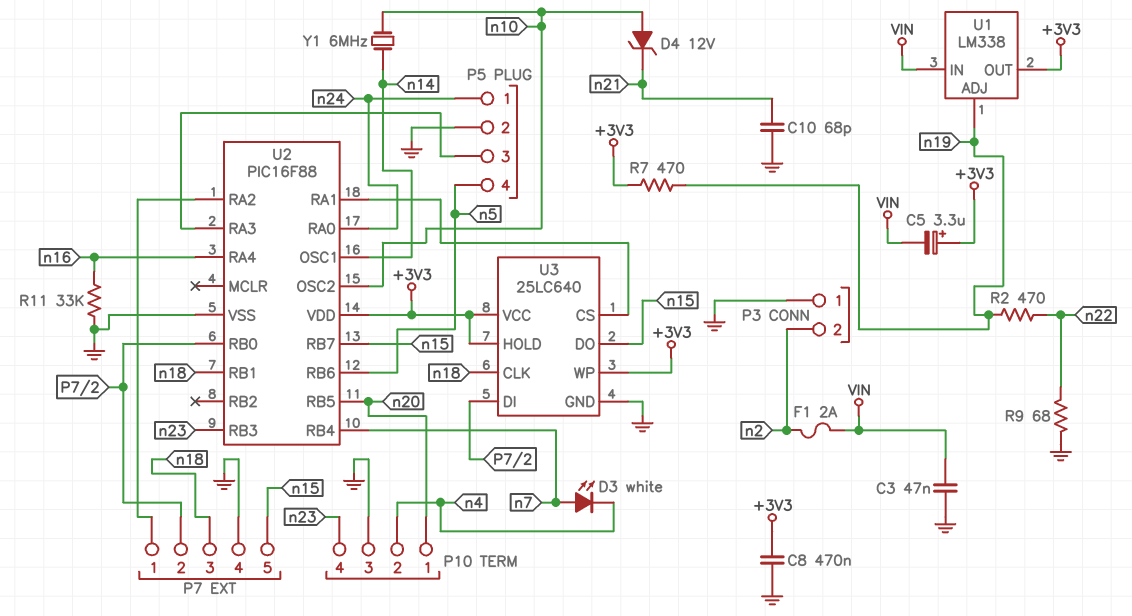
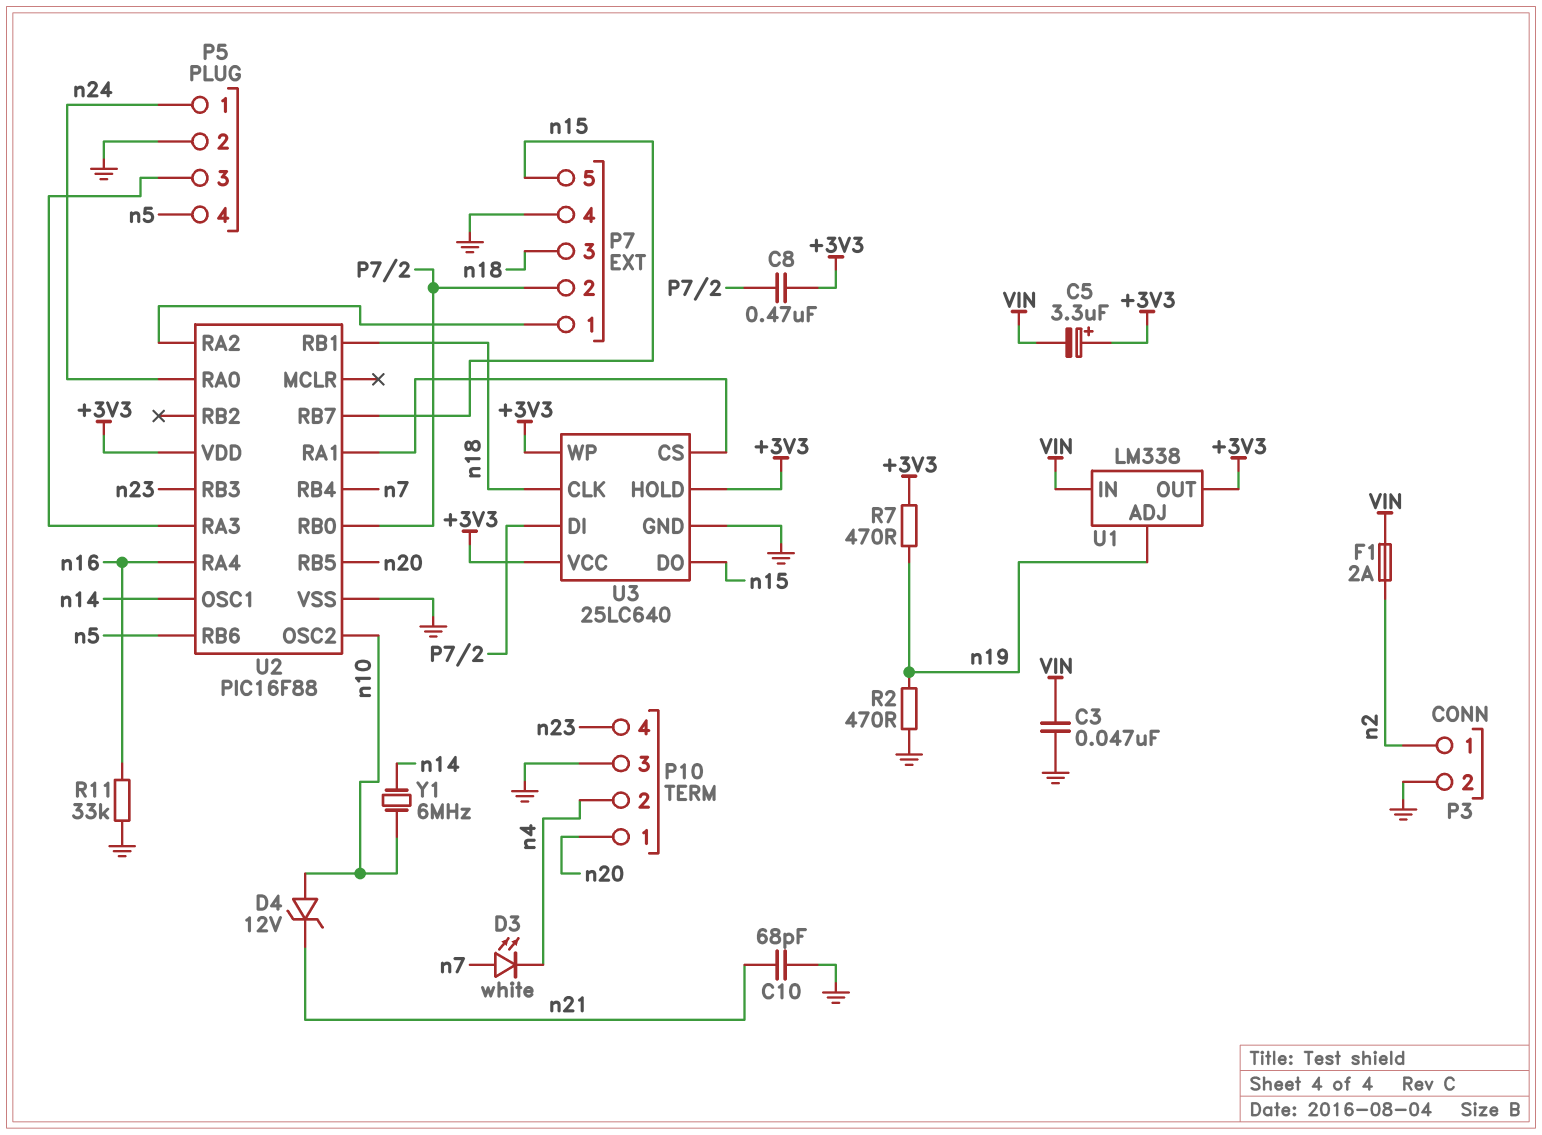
C8: 470nF (+3V3, GND) -> 470nF (+3V3, P7/2)
P3 pin 1: GND -> n2
P3 pin 2: n2 -> GND
R2: 470 (n19, n22) -> 470 (GND, n19)
R9: 68 (GND, n22) -> none

